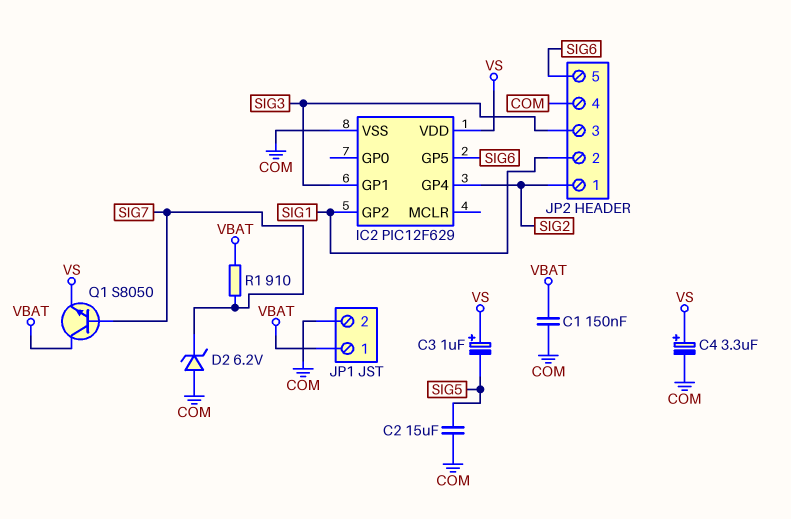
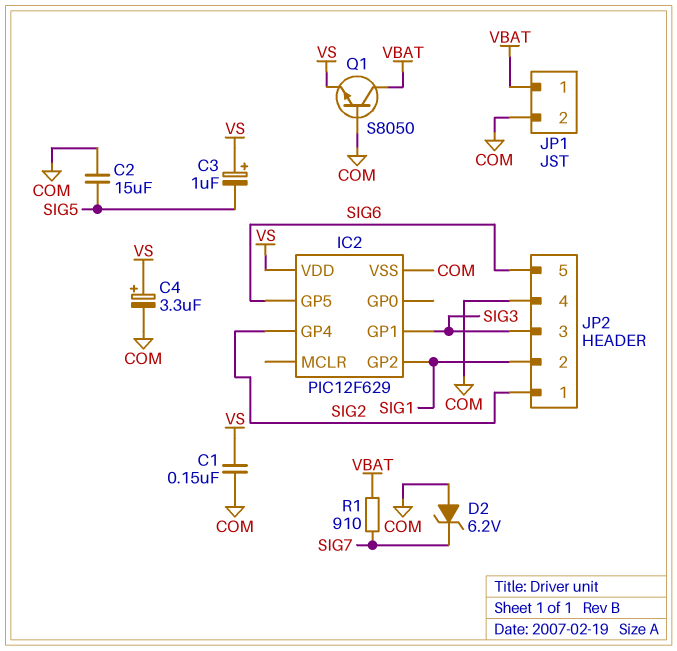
C1: 150nF (COM, VBAT) -> 150nF (COM, VS)
Q1: NPN S8050 (B SIG7, C VBAT, E VS) -> NPN S8050 (B COM, C VBAT, E VS)

